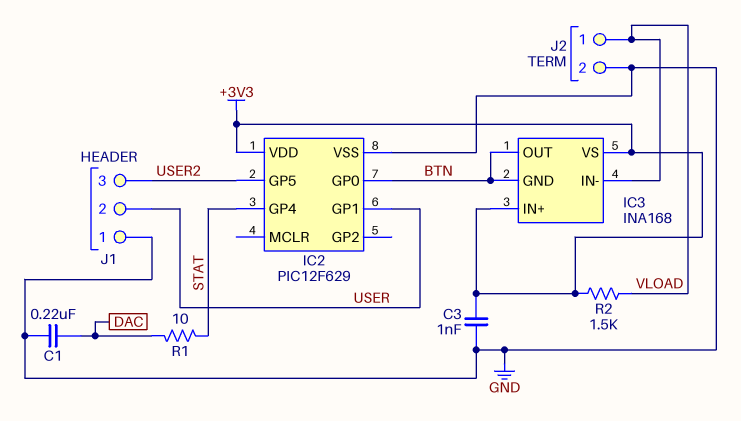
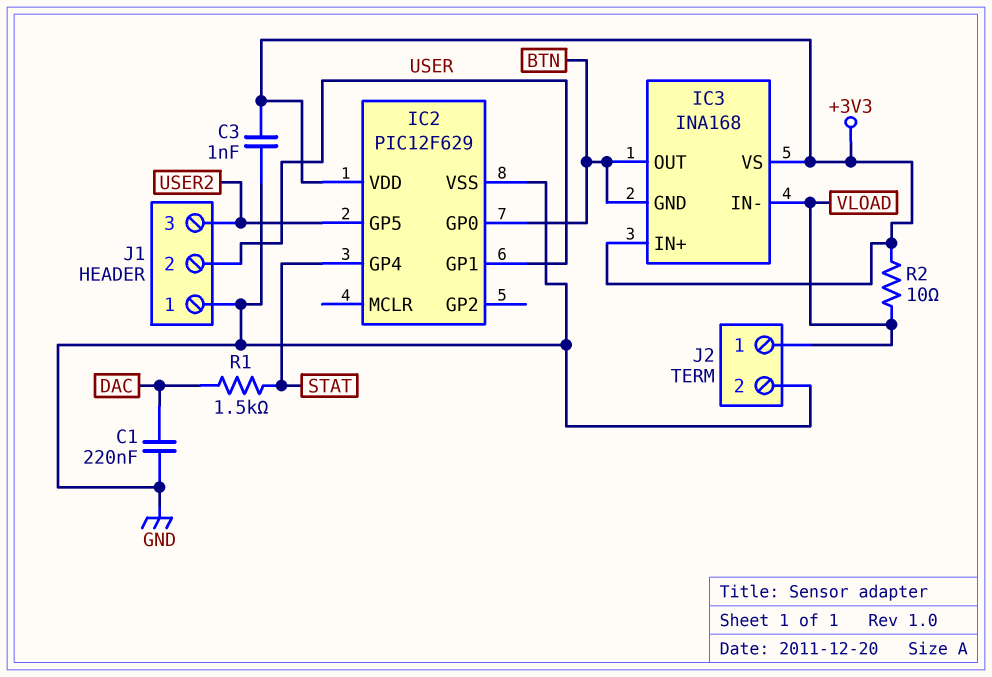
R1: 10 (DAC, STAT) -> 1.5k (DAC, STAT)
R2: 1.5k (+3V3, VLOAD) -> 10 (+3V3, VLOAD)

